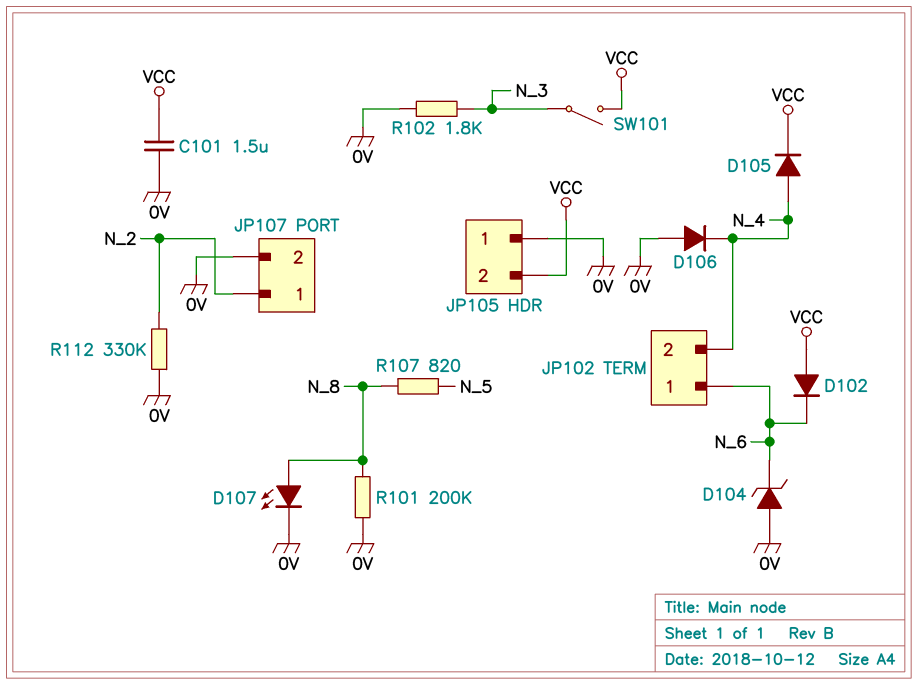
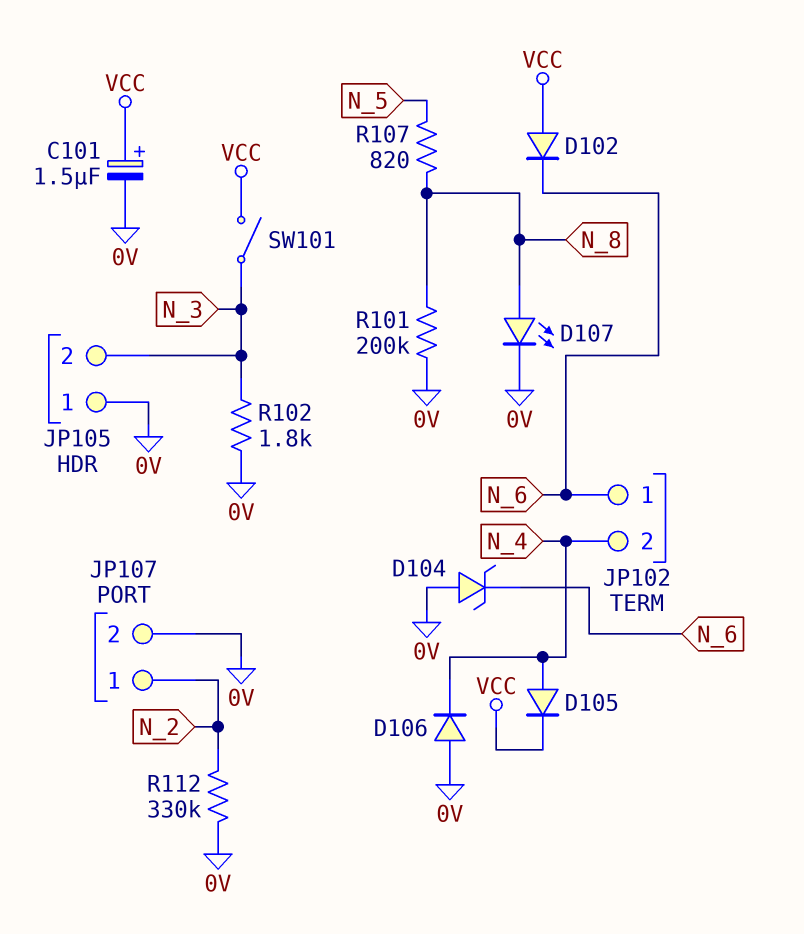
C101: 1.5uF (0V, VCC) -> 1.5uF (plus VCC, minus 0V)
JP105 pin 2: VCC -> N_3

